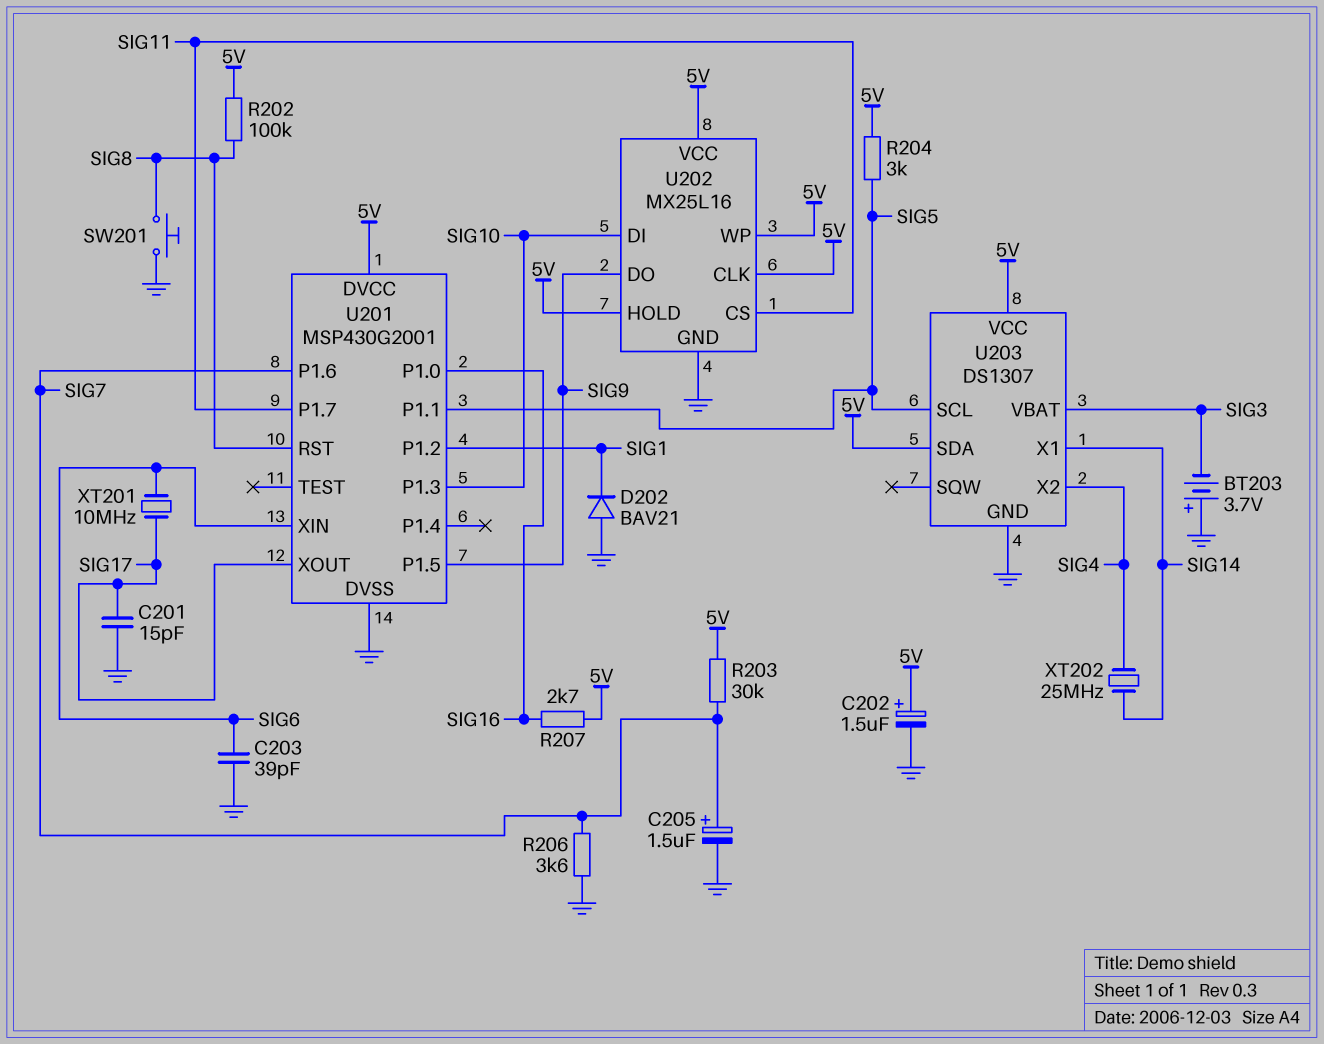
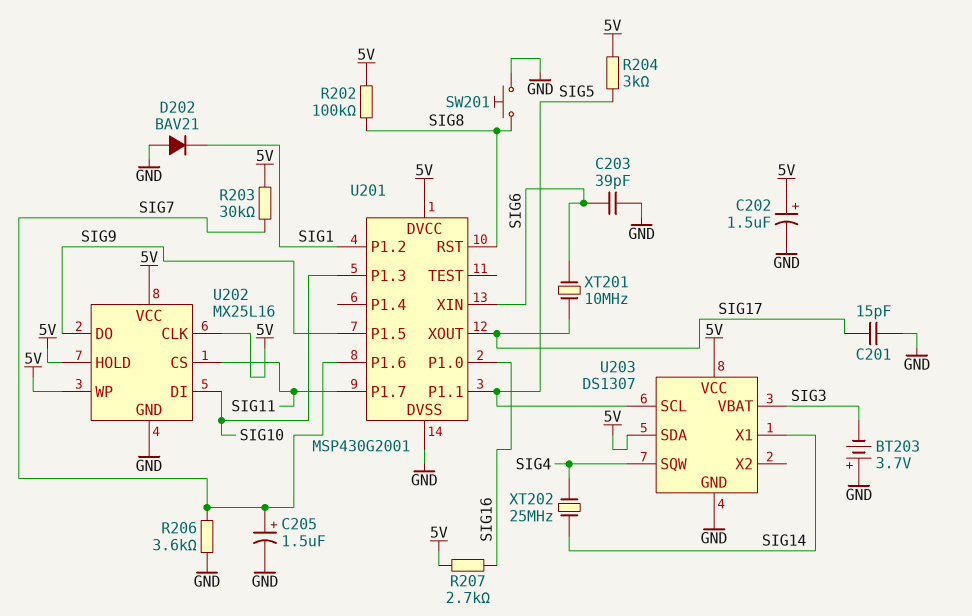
U203 pin SQW: none -> SIG4
U203 pin X2: SIG4 -> none

